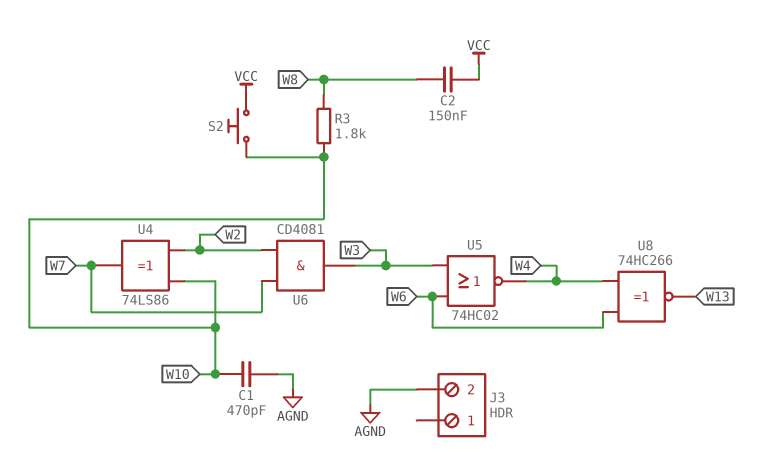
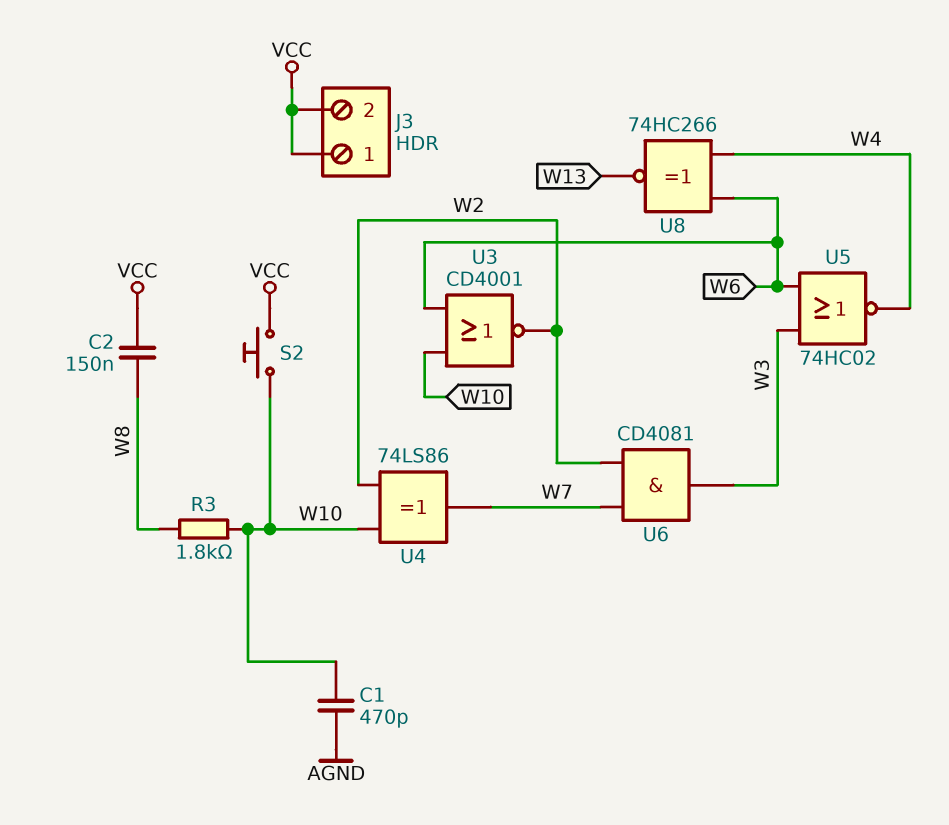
J3 pin 1: none -> VCC
J3 pin 2: AGND -> VCC
U3: none -> NOR CD4001 (in W6, in W10, out W2)

